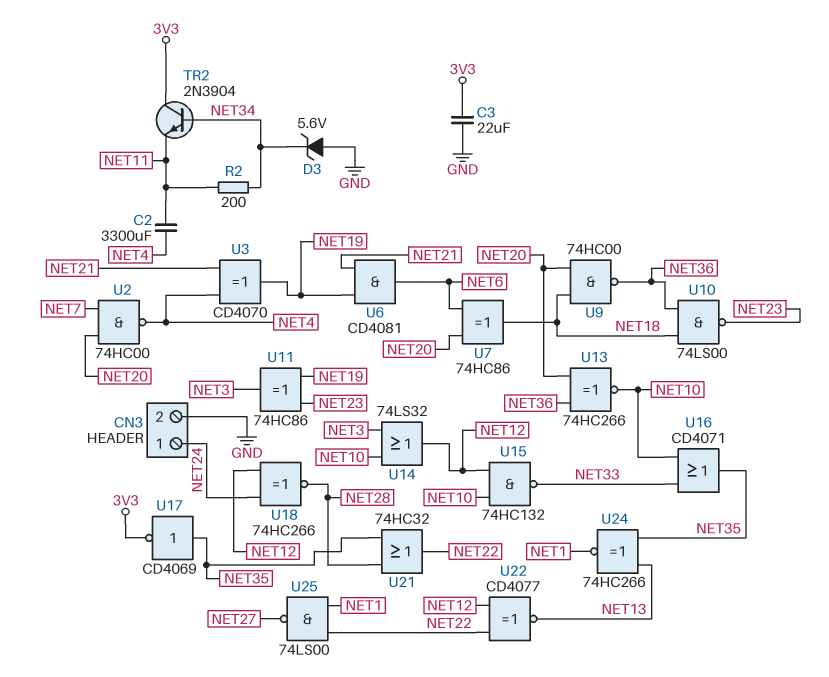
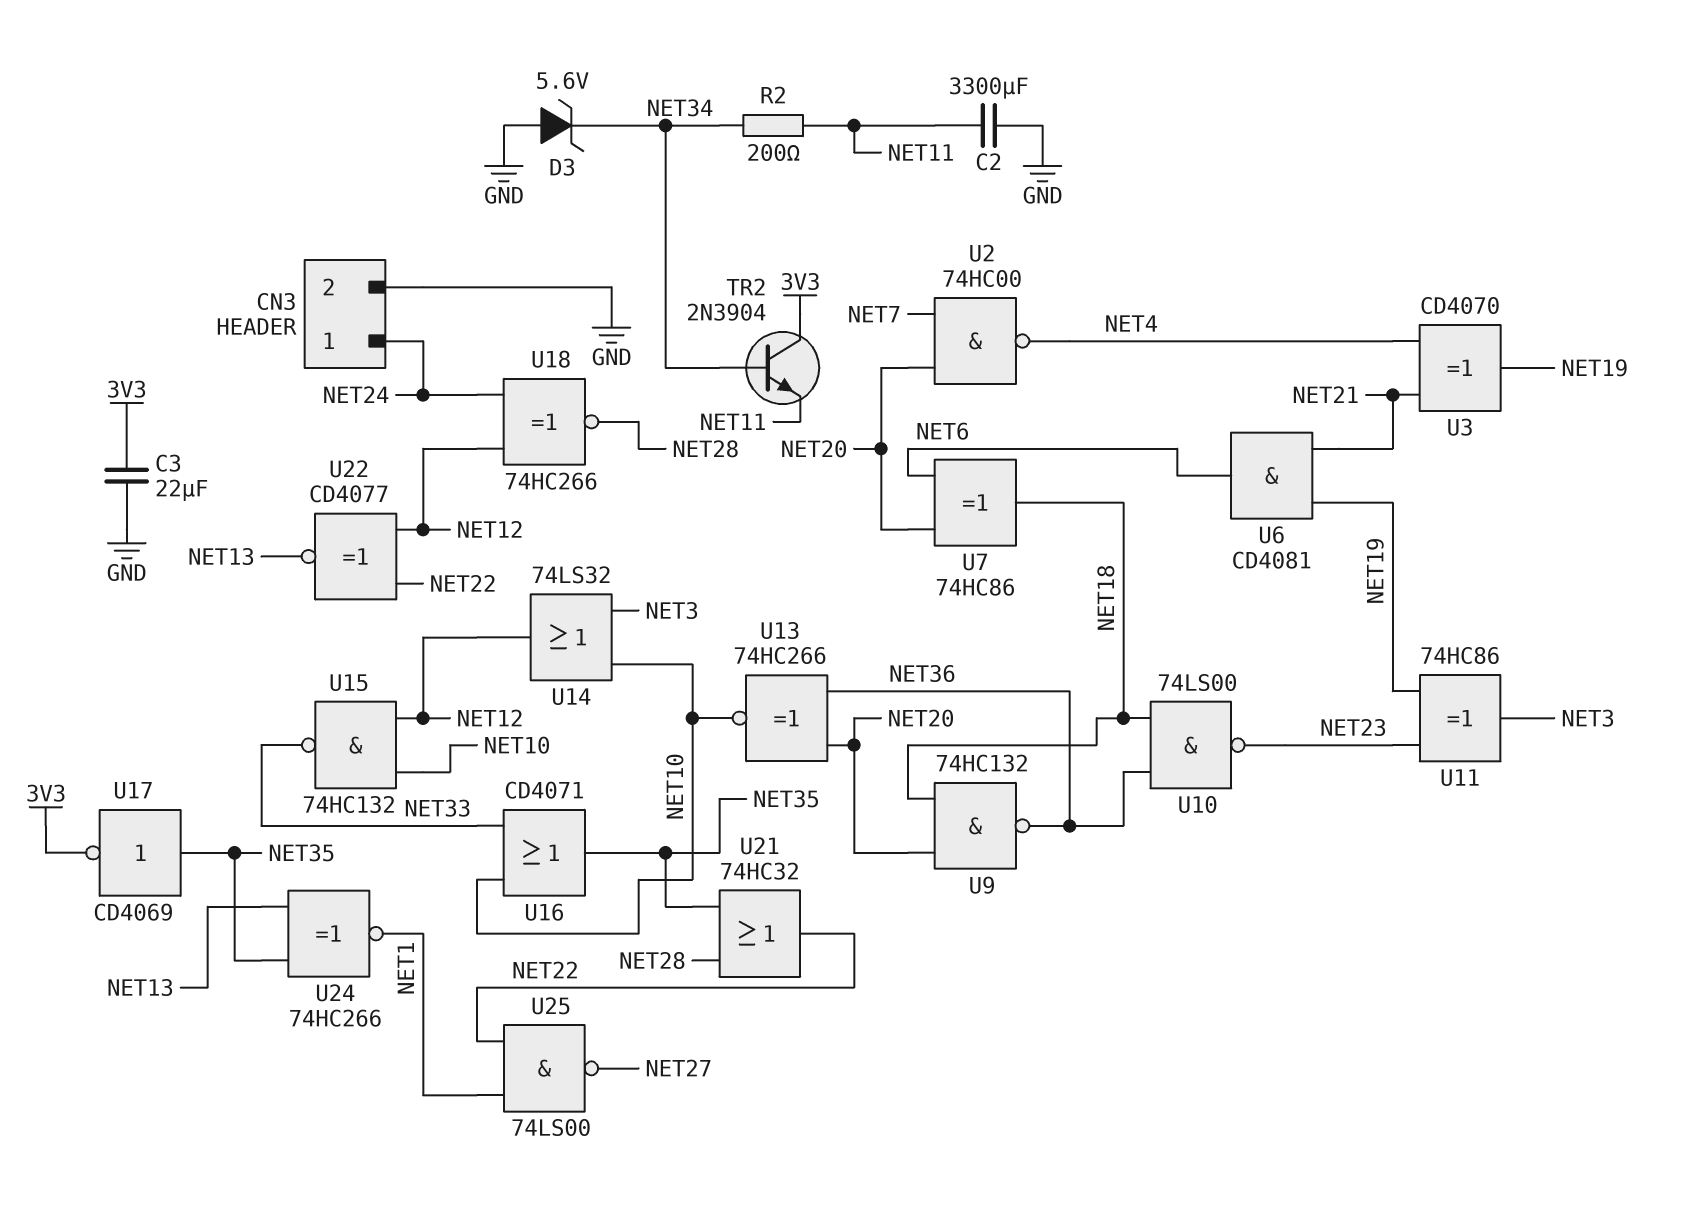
C2: 3300uF (NET4, NET11) -> 3300uF (GND, NET11)
U9: NAND 74HC00 (in NET18, in NET20, out NET36) -> NAND 74HC132 (in NET18, in NET20, out NET36)

